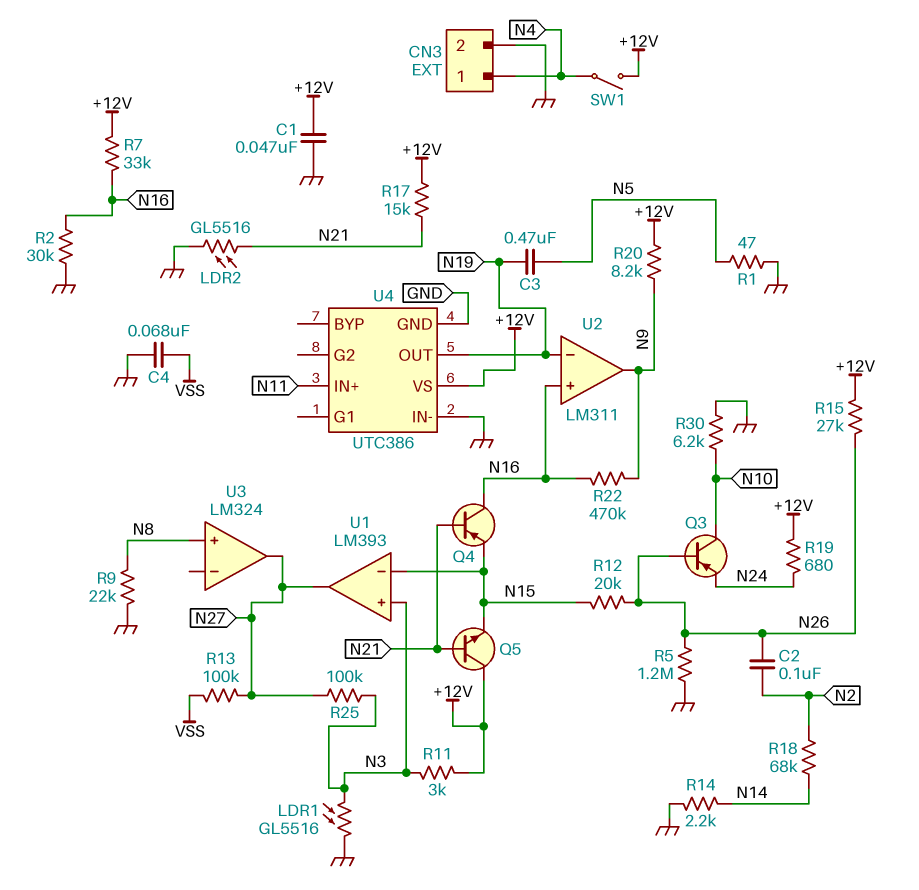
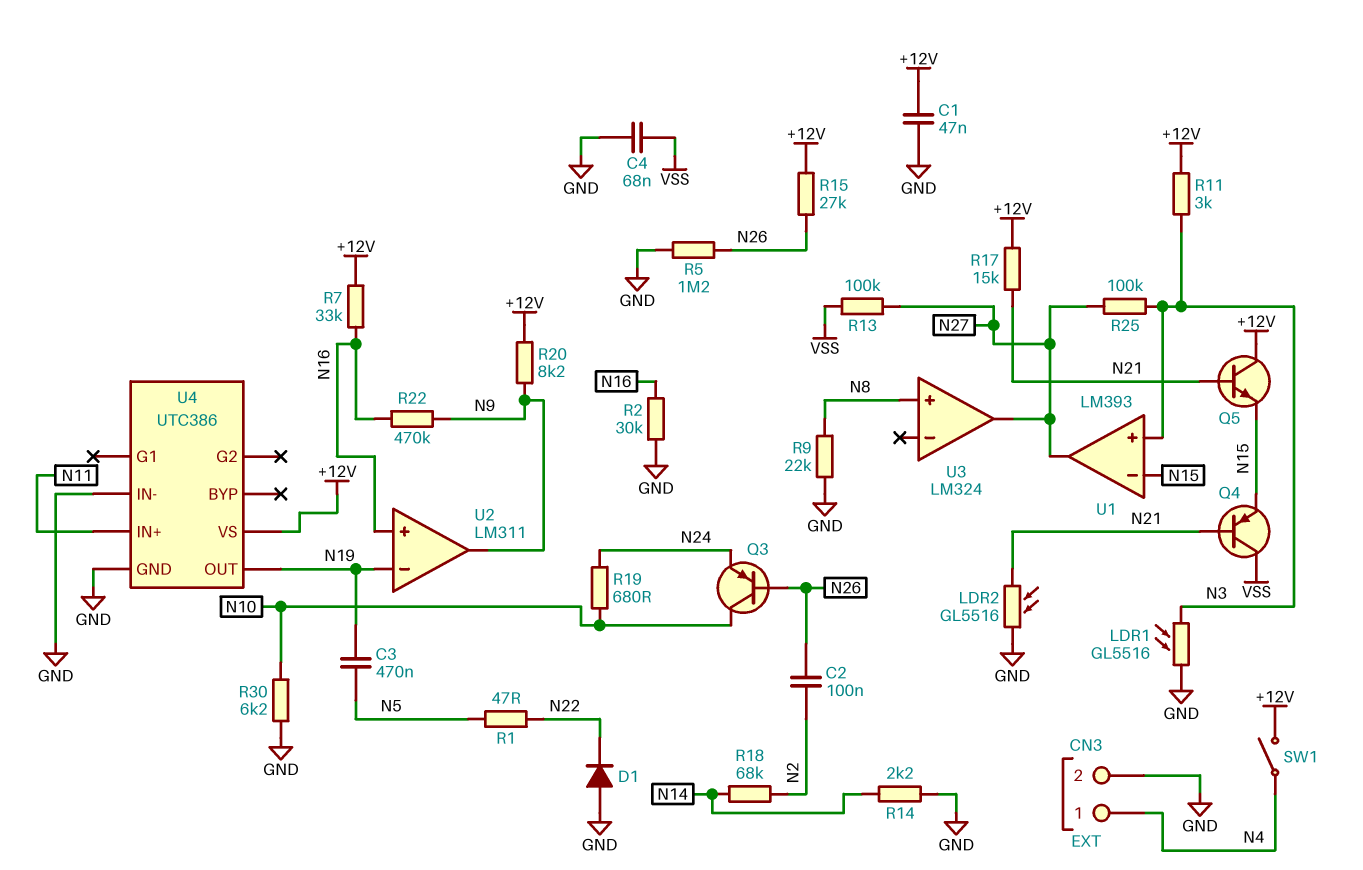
D1: none -> diode (A GND, K N22)
Q4: PNP (B N21, C N16, E N15) -> PNP (B N21, C VSS, E N15)
R1: 47 (GND, N5) -> 47 (N5, N22)
R12: 20k (N15, N26) -> none
R19: 680 (+12V, N24) -> 680 (N10, N24)

